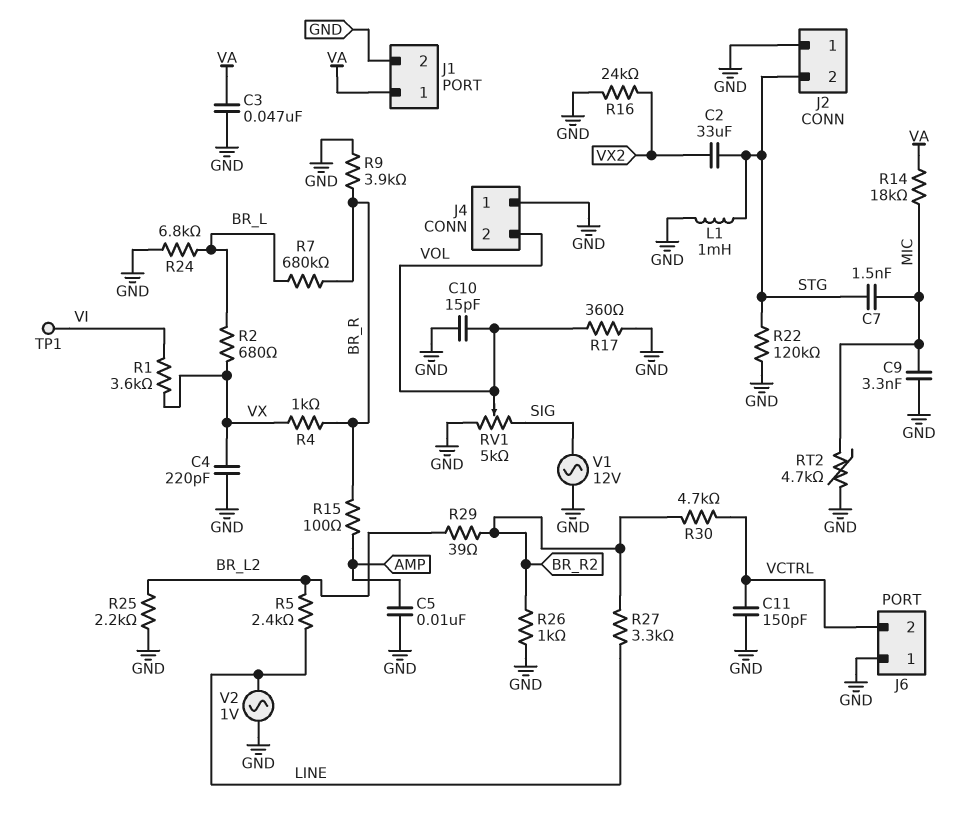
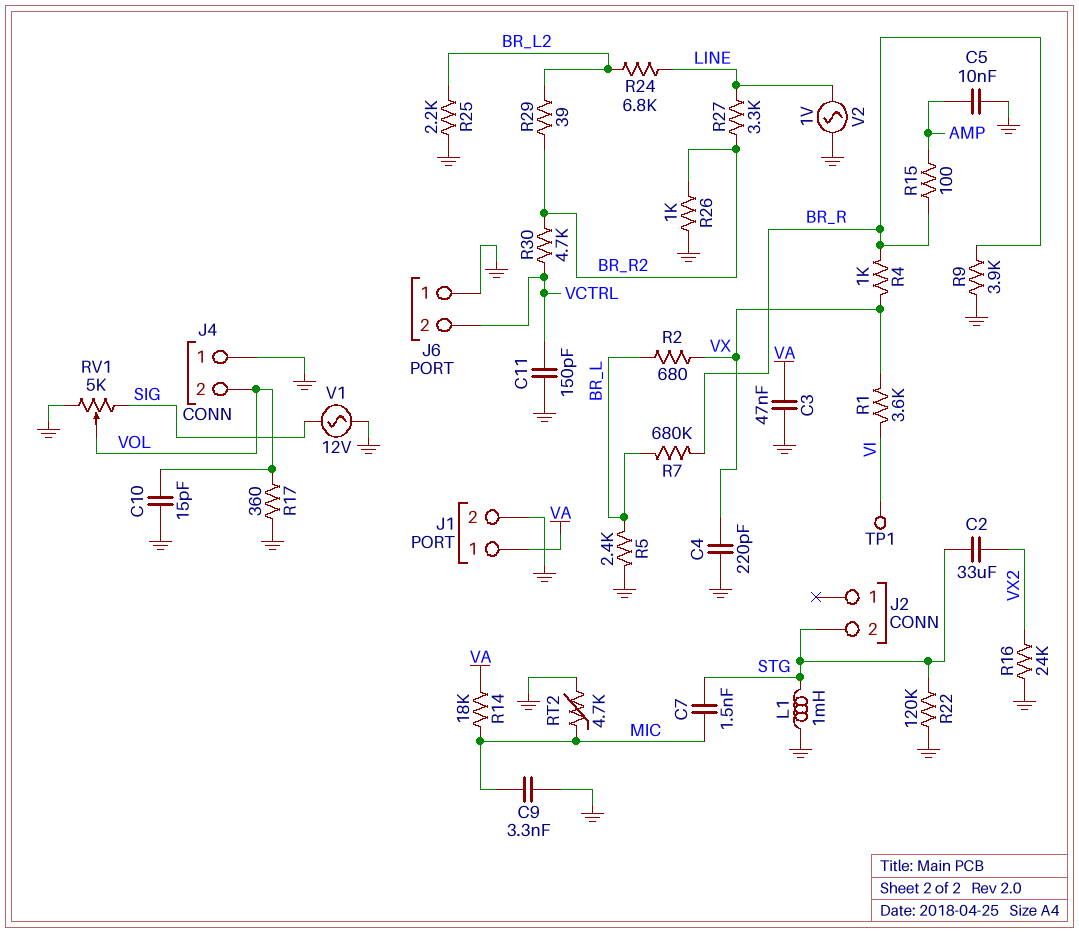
J2 pin 1: GND -> none
R5: 2.4k (BR_L2, LINE) -> 2.4k (BR_L, GND)
R24: 6.8k (BR_L, GND) -> 6.8k (BR_L2, LINE)

